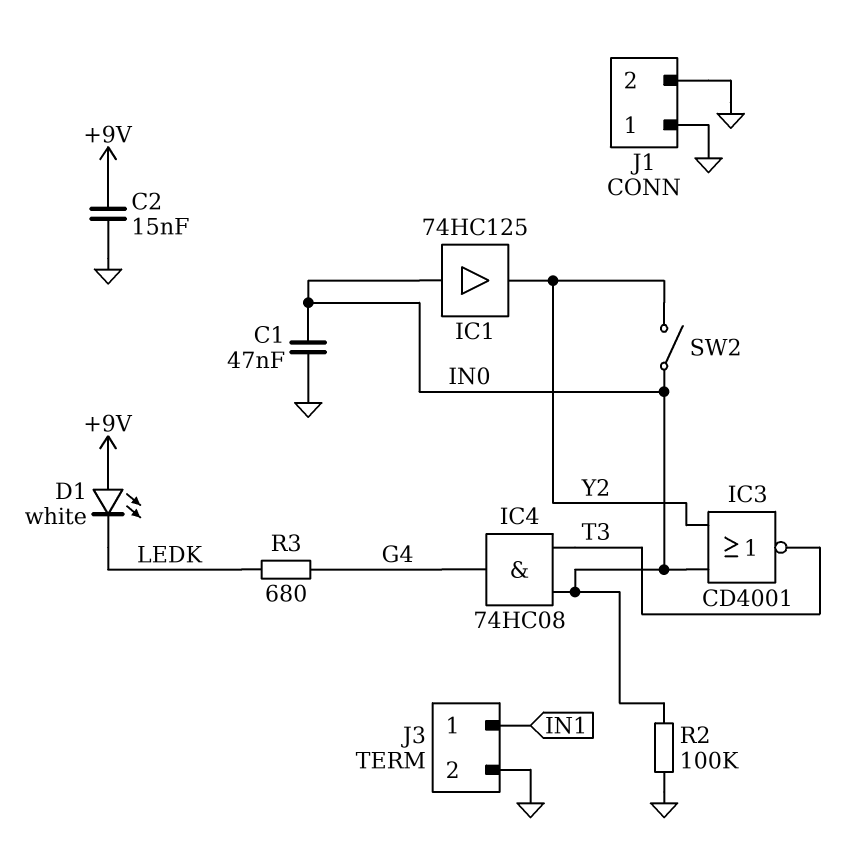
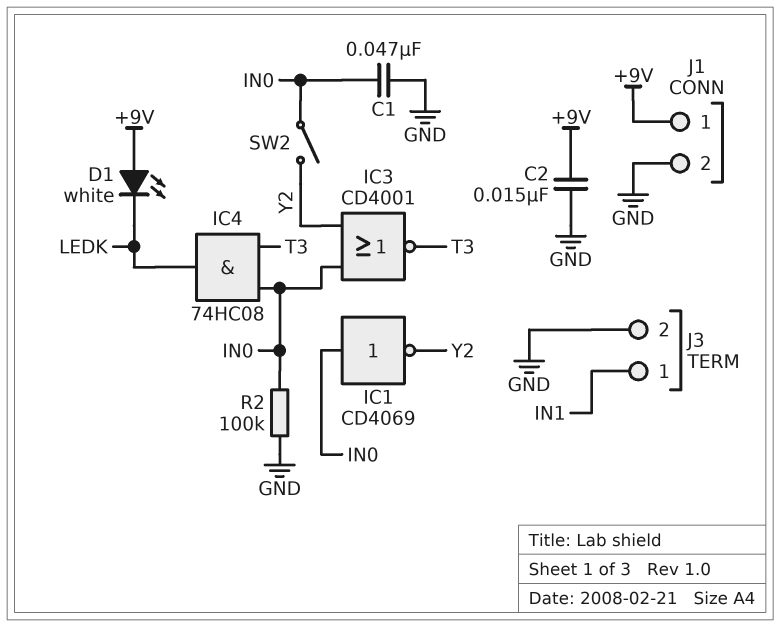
IC1: buffer 74HC125 (in IN0, out Y2) -> NOT CD4069 (in IN0, out Y2)
IC4: AND 74HC08 (in IN0, in T3, out G4) -> AND 74HC08 (in IN0, in T3, out LEDK)
J1 pin 1: GND -> +9V
R3: 680 (G4, LEDK) -> none

